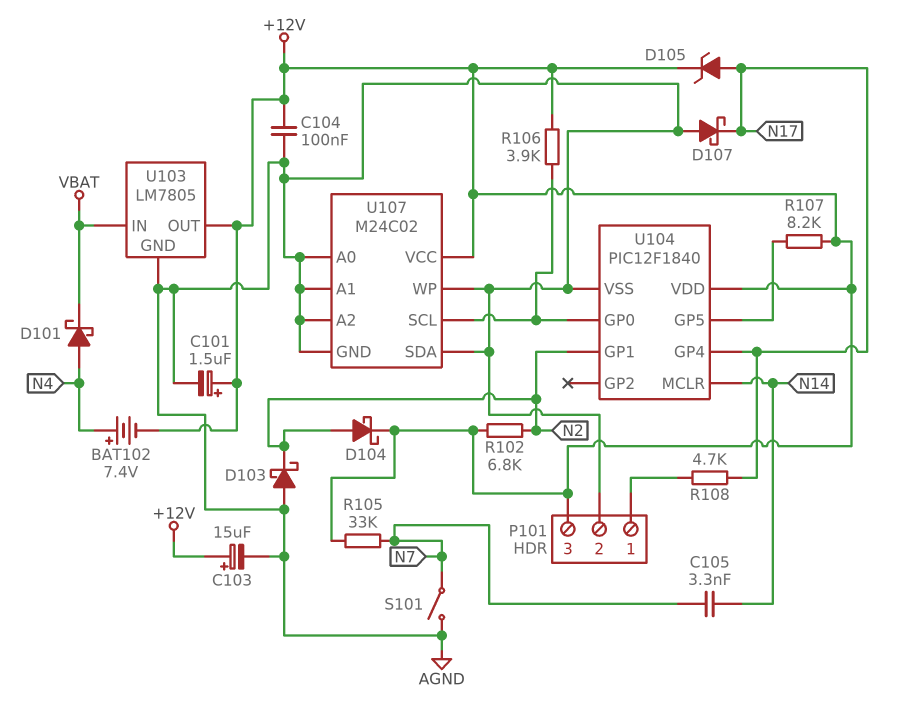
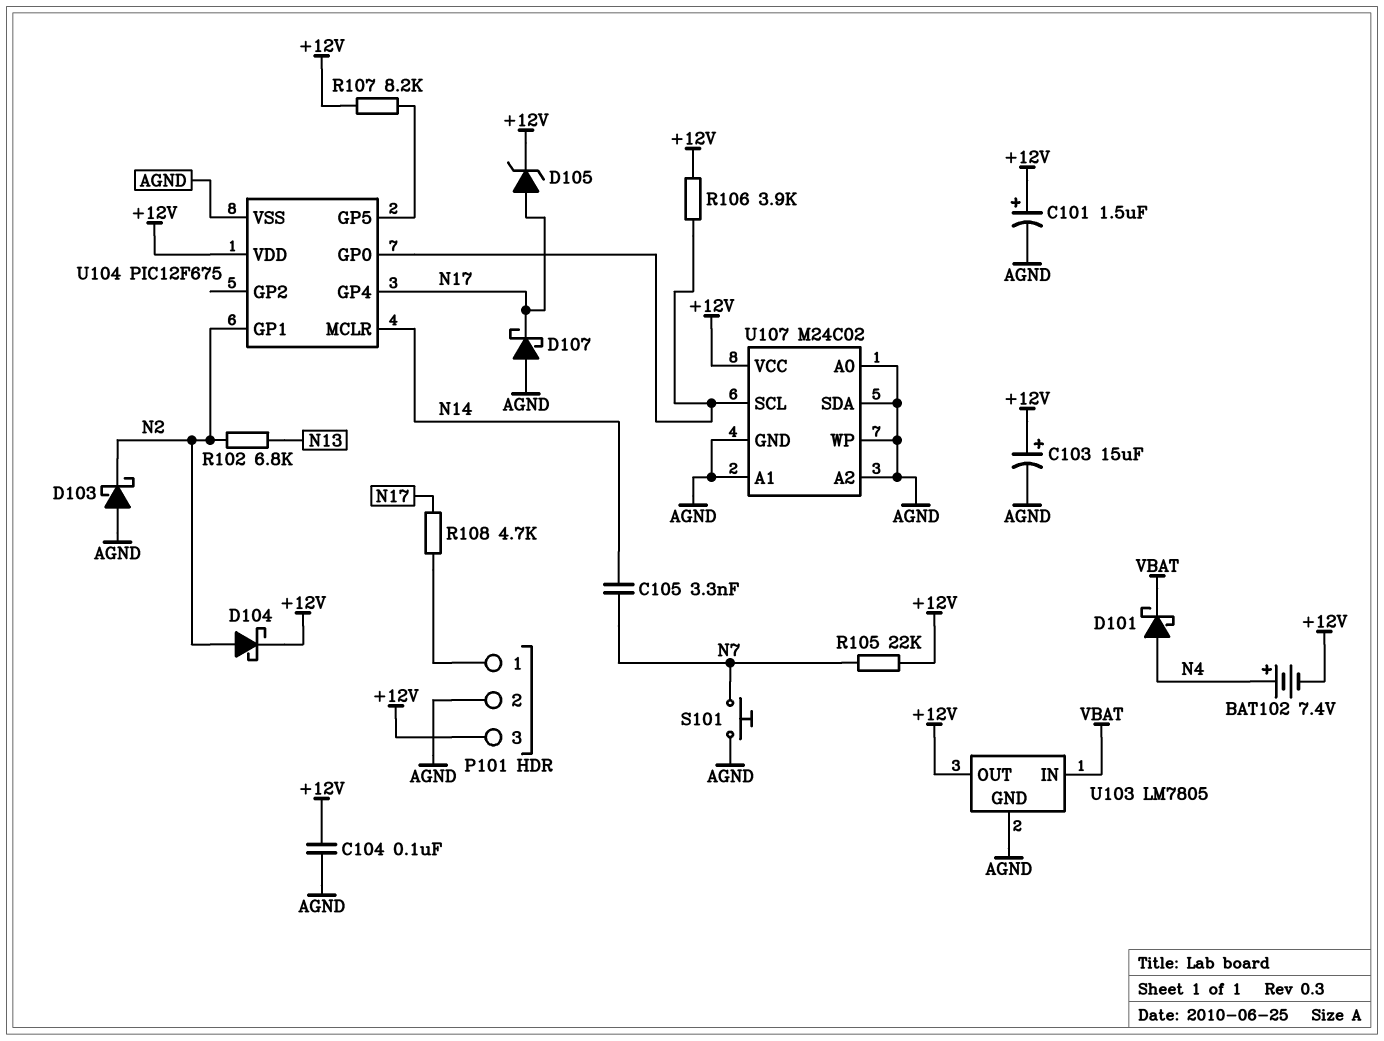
R102: 6.8k (+12V, N2) -> 6.8k (N2, N13)
R105: 33k (+12V, N7) -> 22k (+12V, N7)
S101: switch (AGND, N7) -> button (AGND, N7)
U104: PIC12F1840 -> PIC12F675

